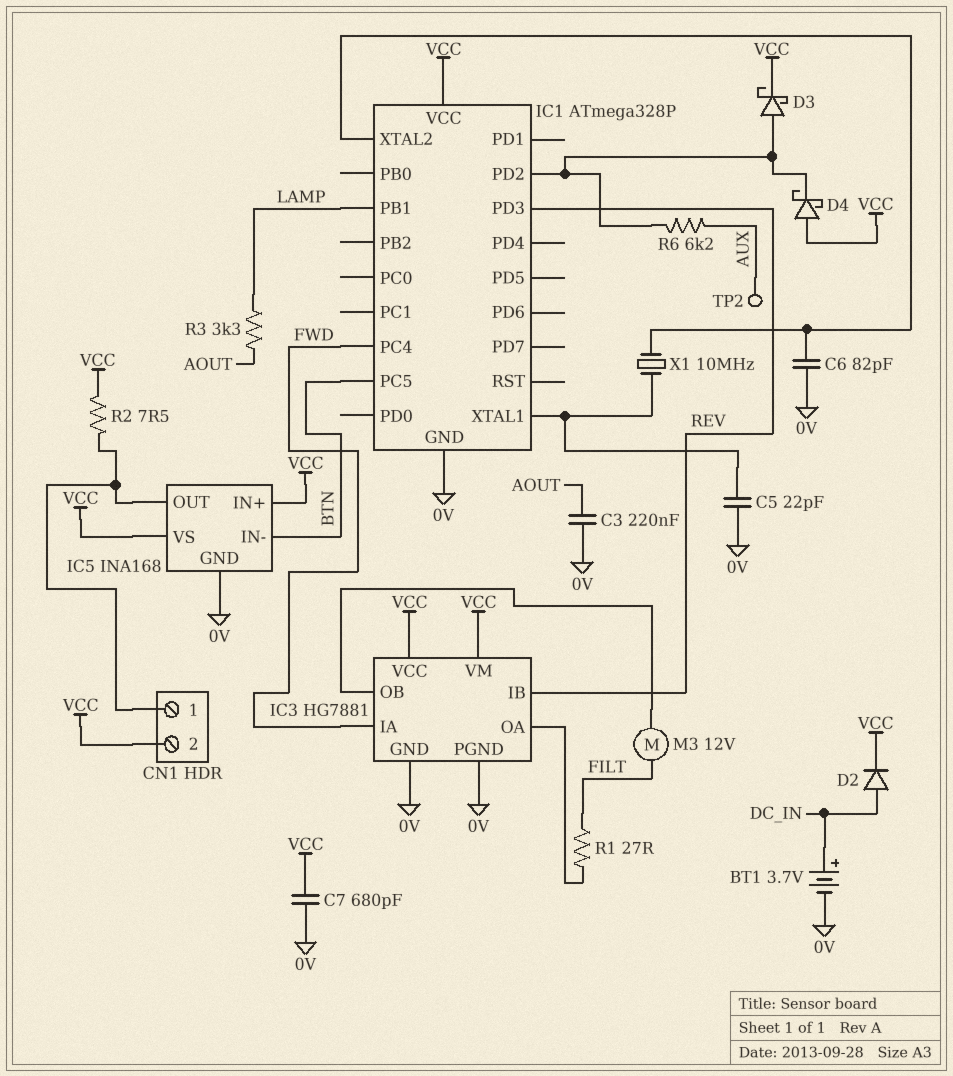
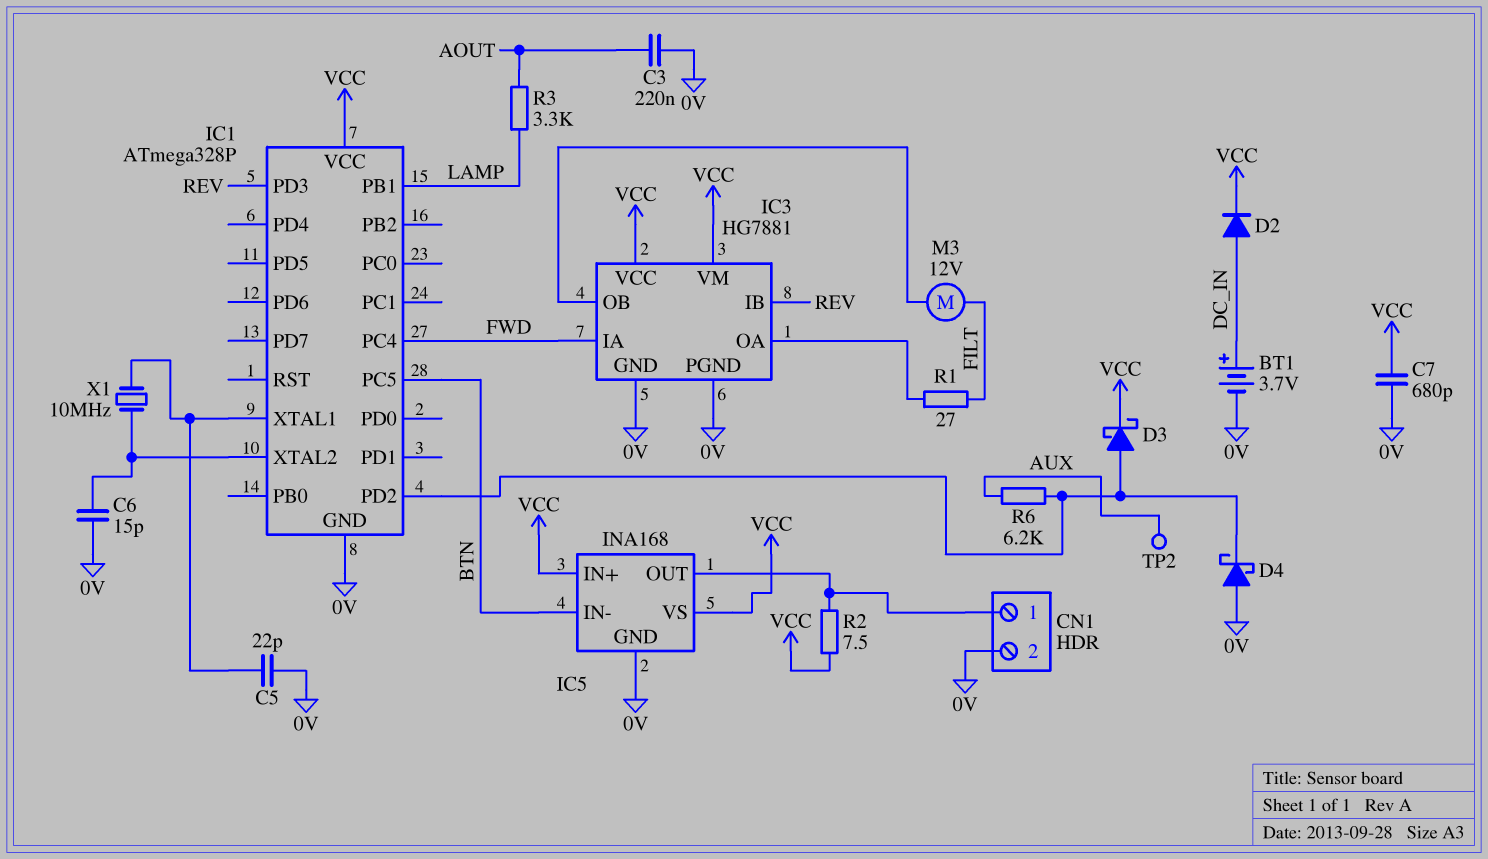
C6: 82pF (0V, IC1/XTAL2) -> 15pF (0V, IC1/XTAL2)
CN1 pin 2: VCC -> 0V
D4: schottky (A VCC, K IC1/PD2) -> schottky (A 0V, K IC1/PD2)

